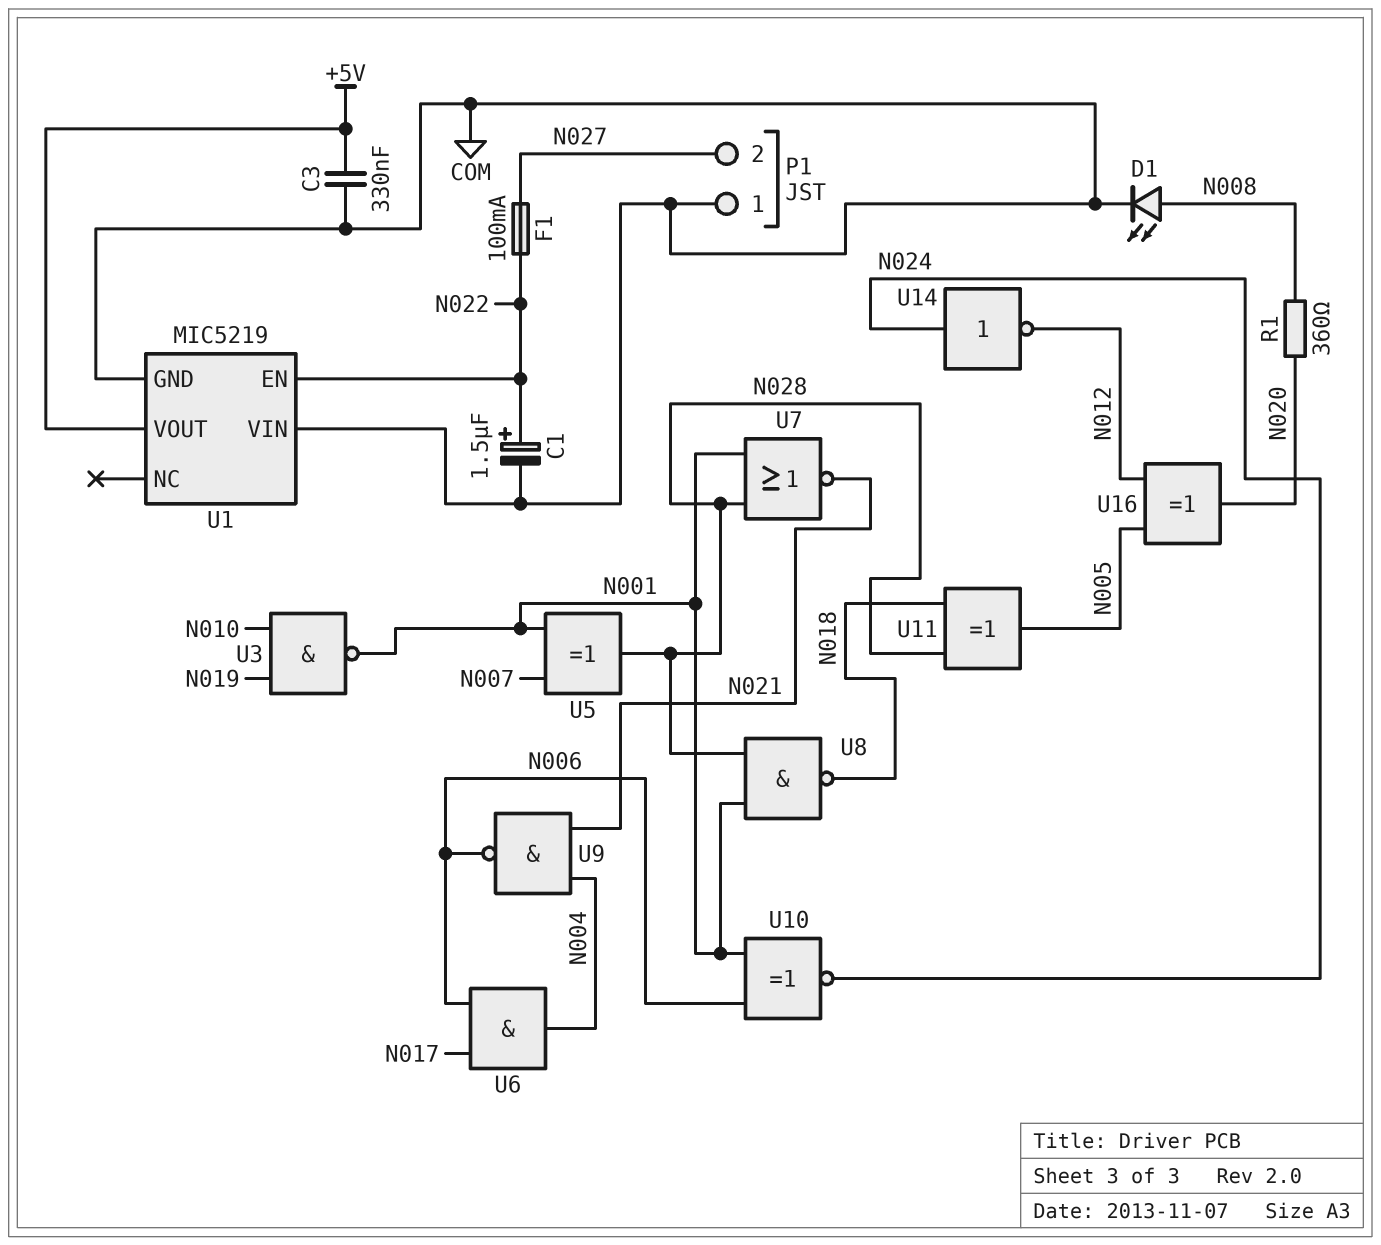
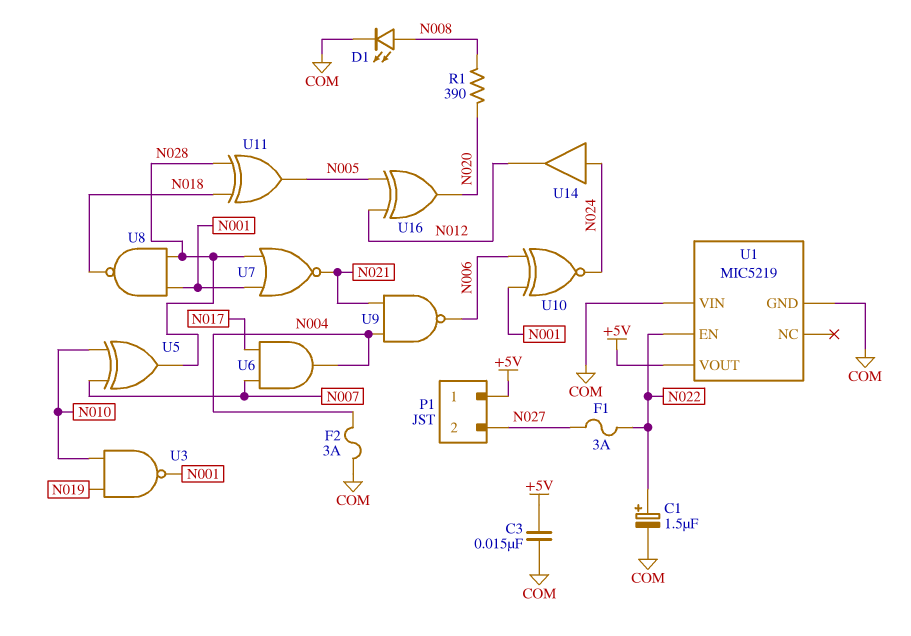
C3: 330nF (+5V, COM) -> 15nF (+5V, COM)
F1: 100mA (N022, N027) -> 3A (N022, N027)
F2: none -> 3A (COM, N004)
P1 pin 1: COM -> +5V
R1: 360 (N008, N020) -> 390 (N008, N020)
U5: XOR (in N001, in N007, out N028) -> XOR (in N007, in N010, out N028)
U6: AND (in N006, in N017, out N004) -> AND (in N007, in N017, out N004)
U14: NOT (in N024, out N012) -> buffer (in N024, out N012)

